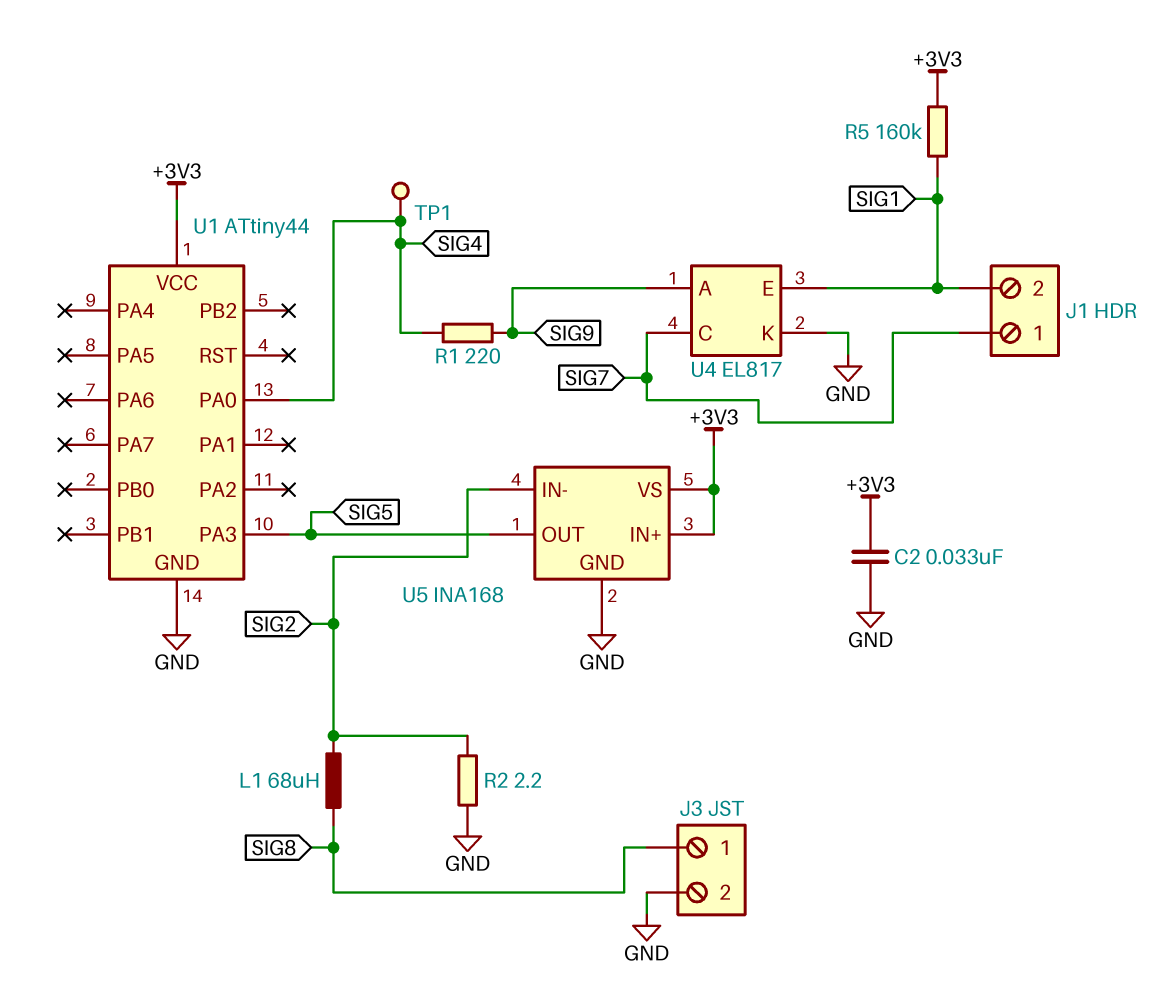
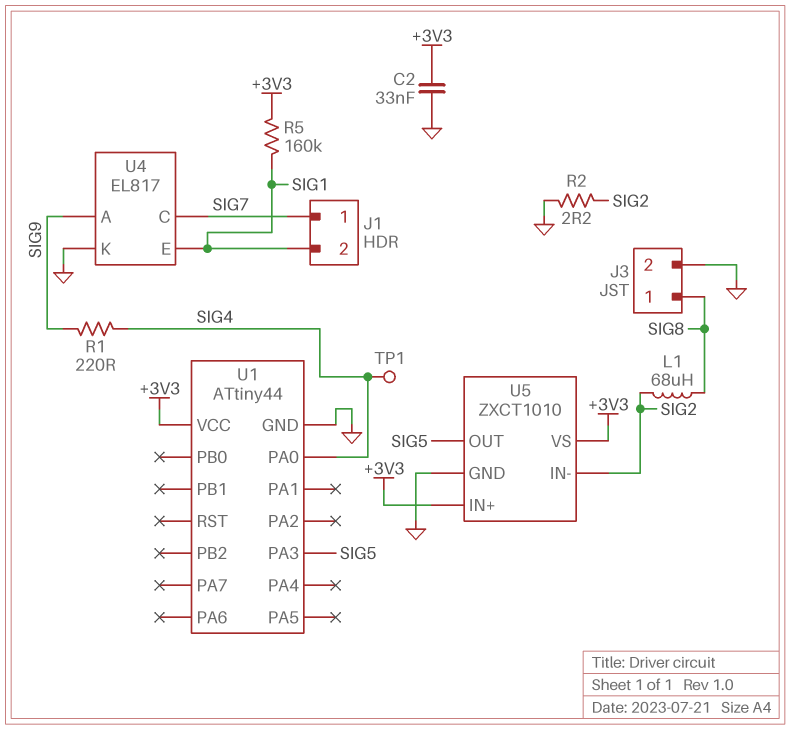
U5: INA168 -> ZXCT1010

